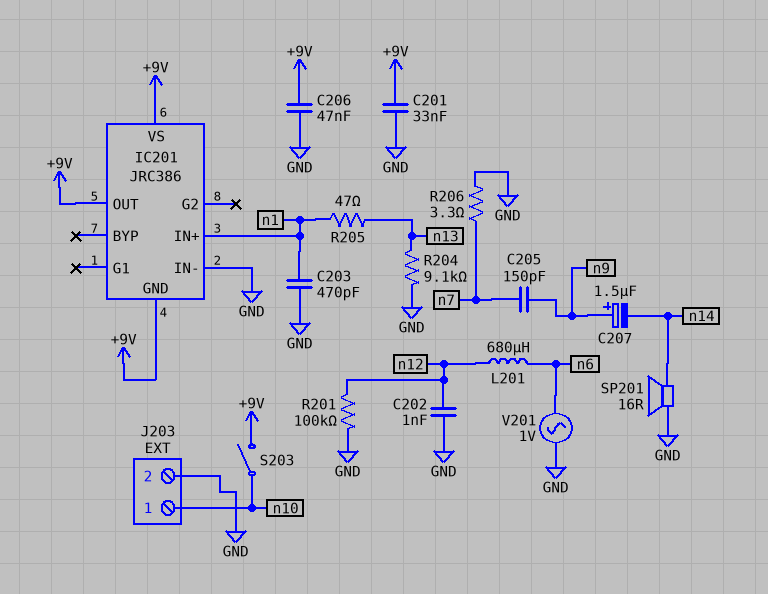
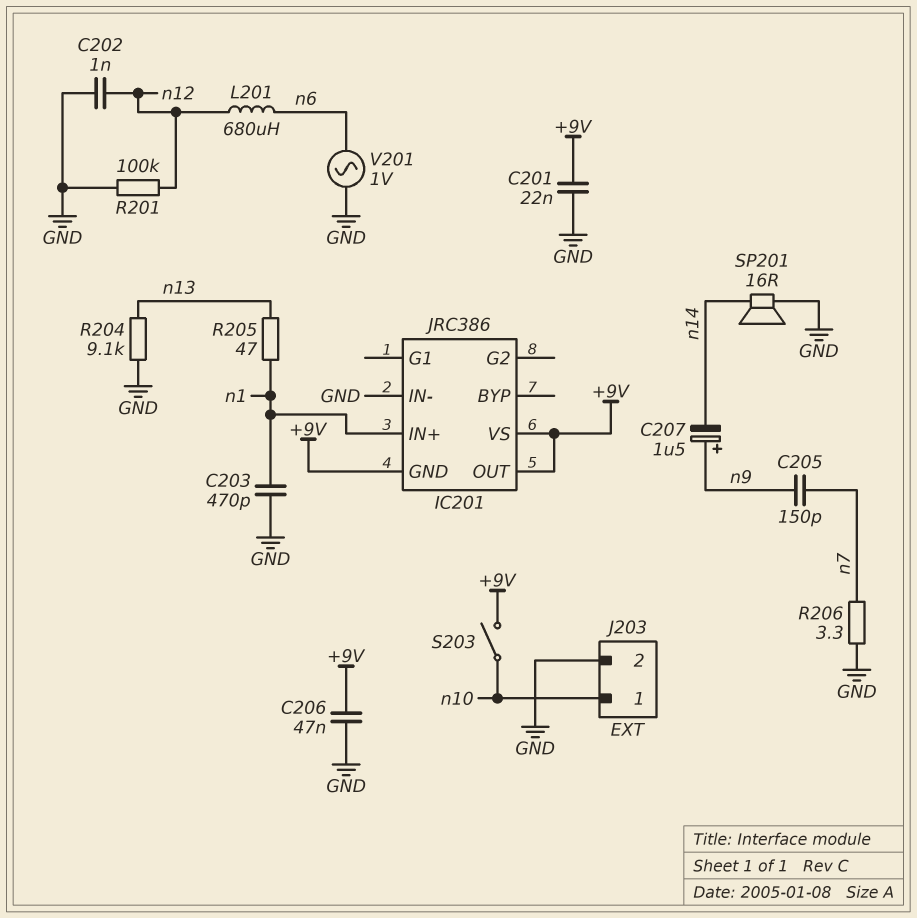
C201: 33nF (+9V, GND) -> 22nF (+9V, GND)

